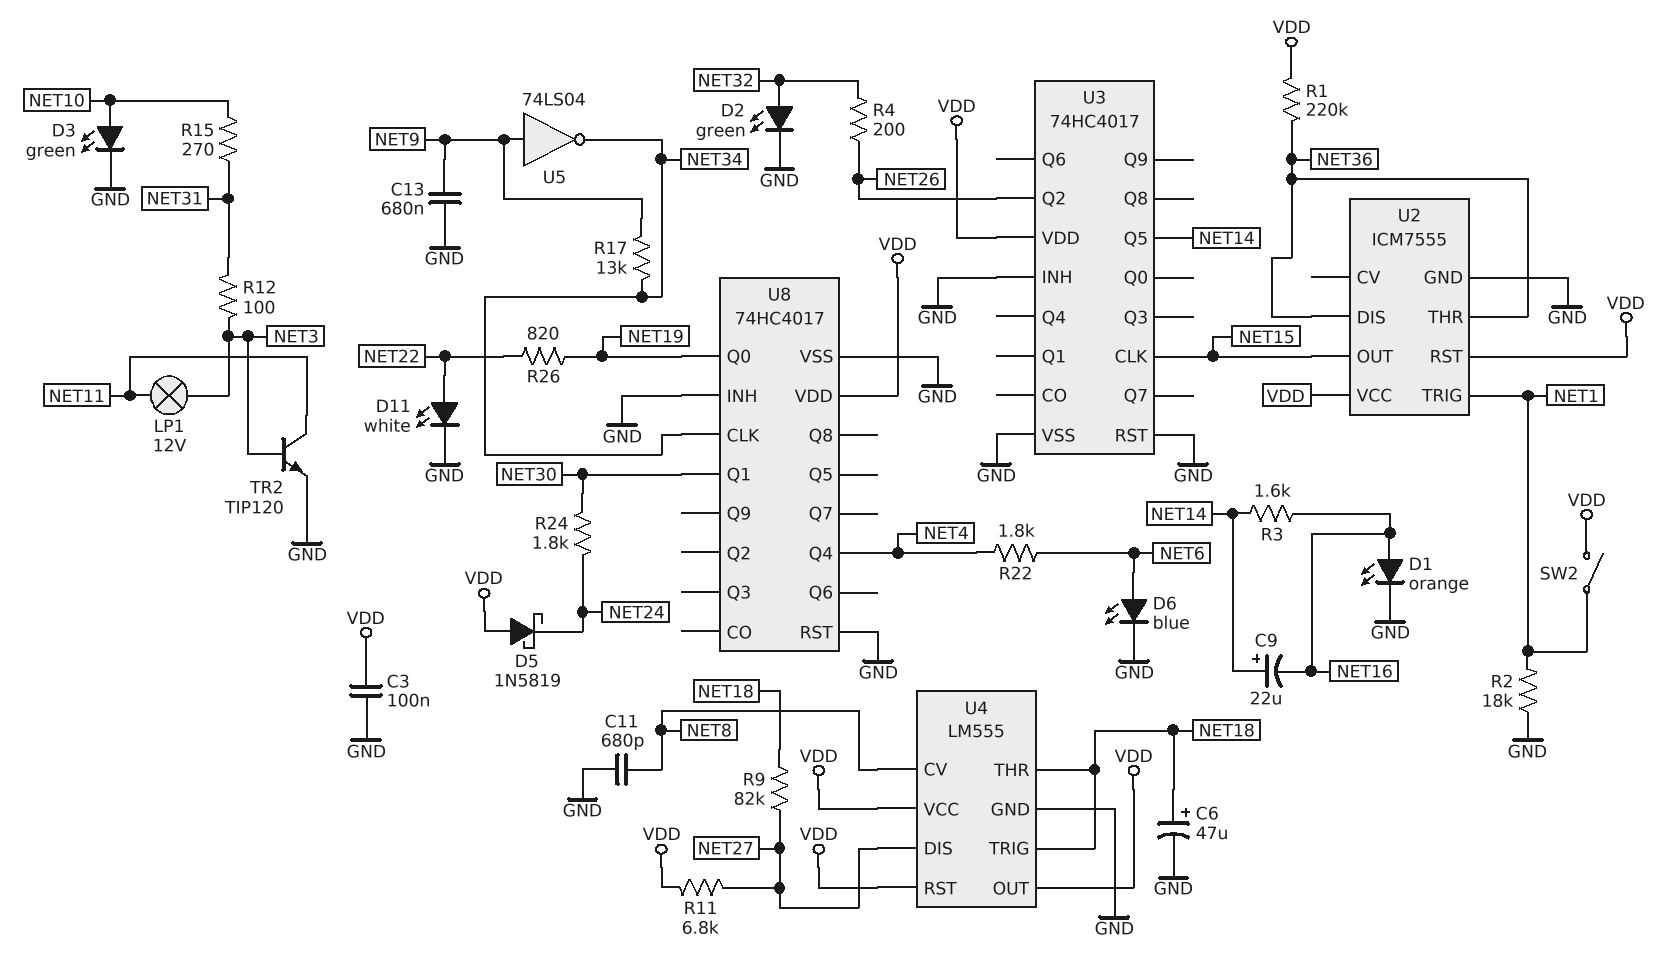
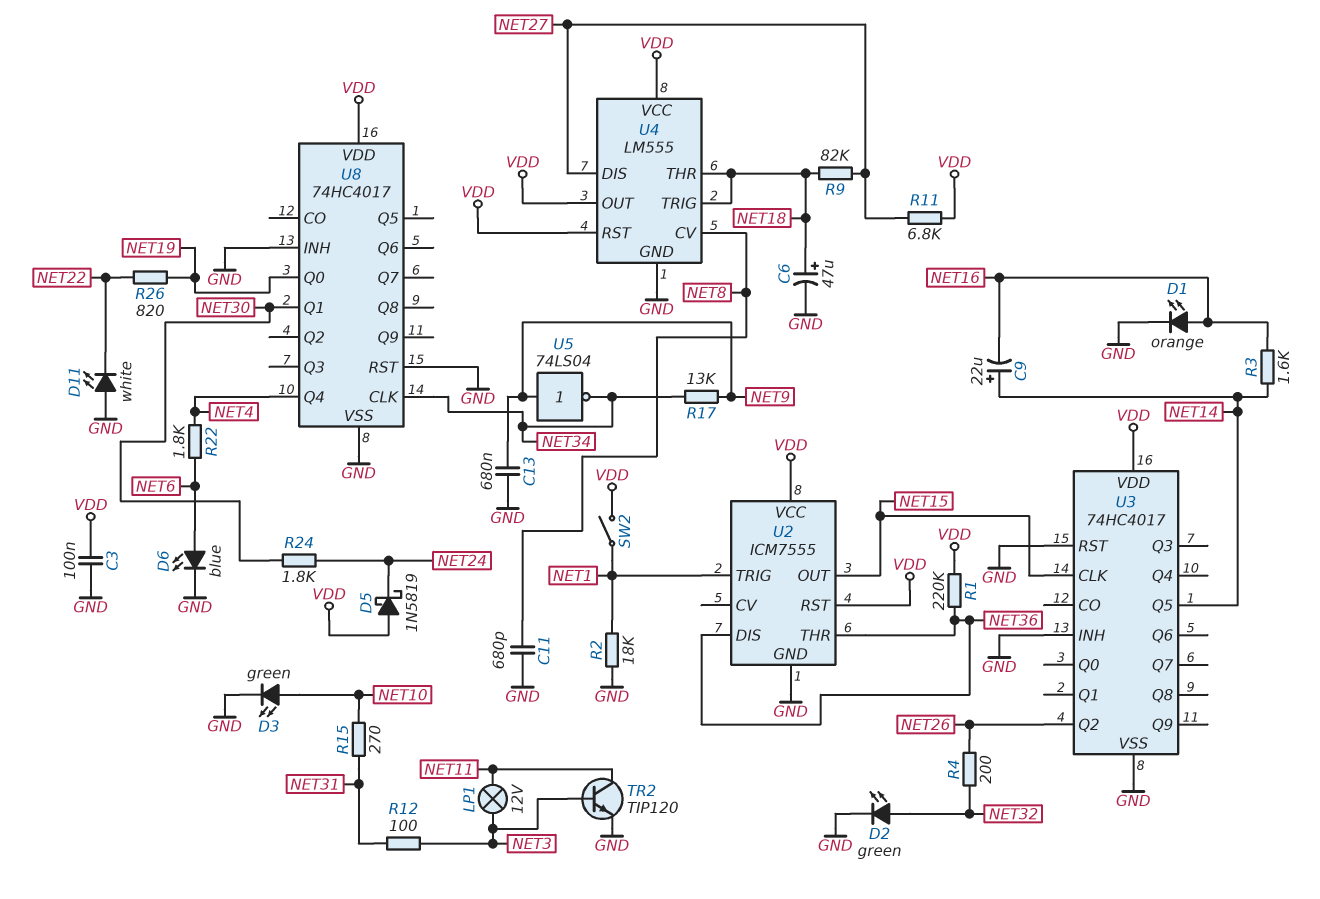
D11: LED white (A NET22, K GND) -> LED white (A GND, K NET22)

